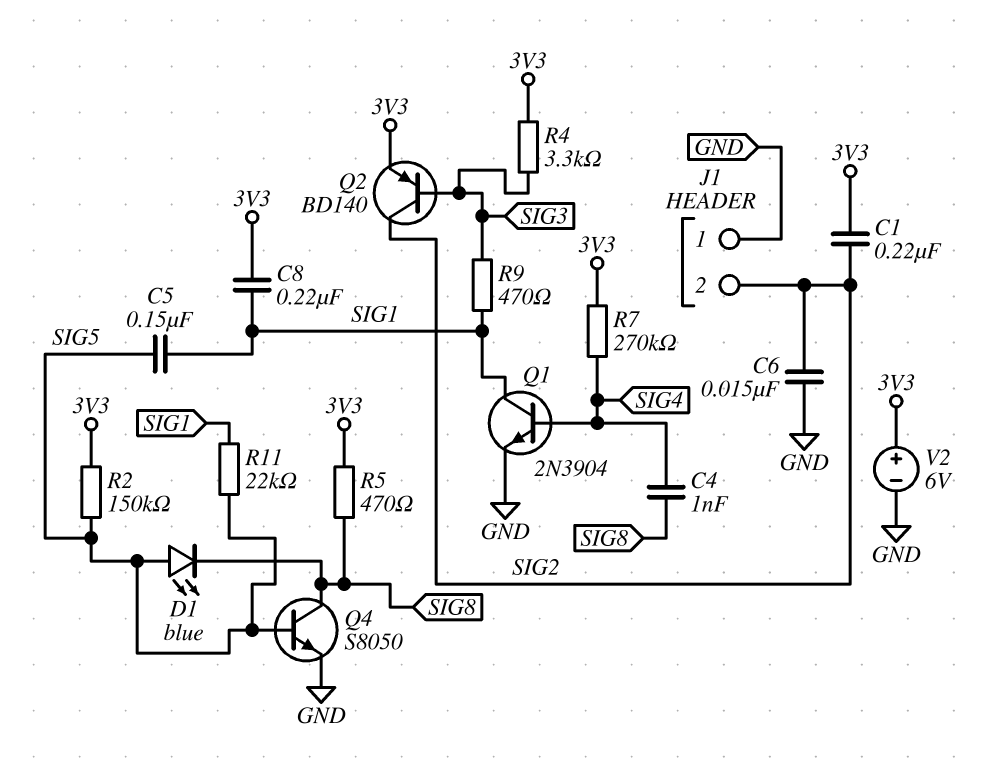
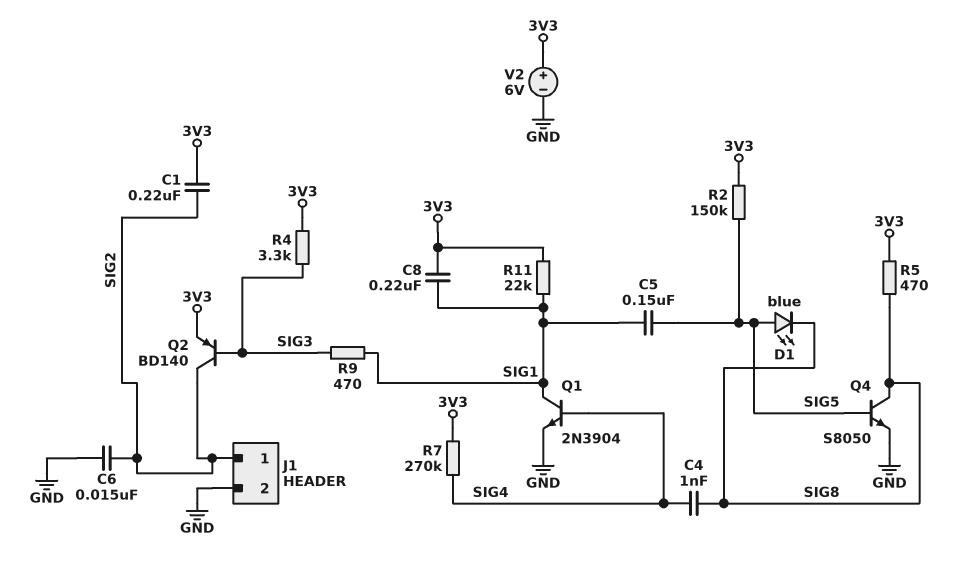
J1 pin 1: GND -> SIG2
J1 pin 2: SIG2 -> GND
R11: 22k (SIG1, SIG5) -> 22k (3V3, SIG1)

